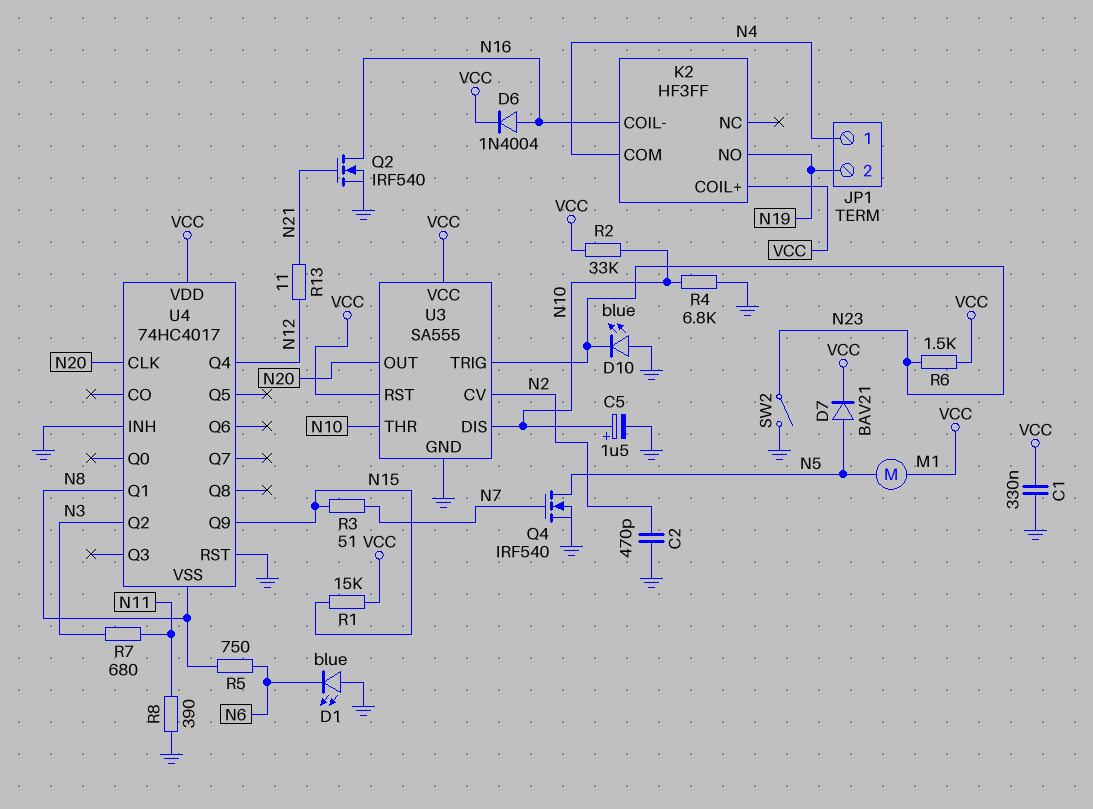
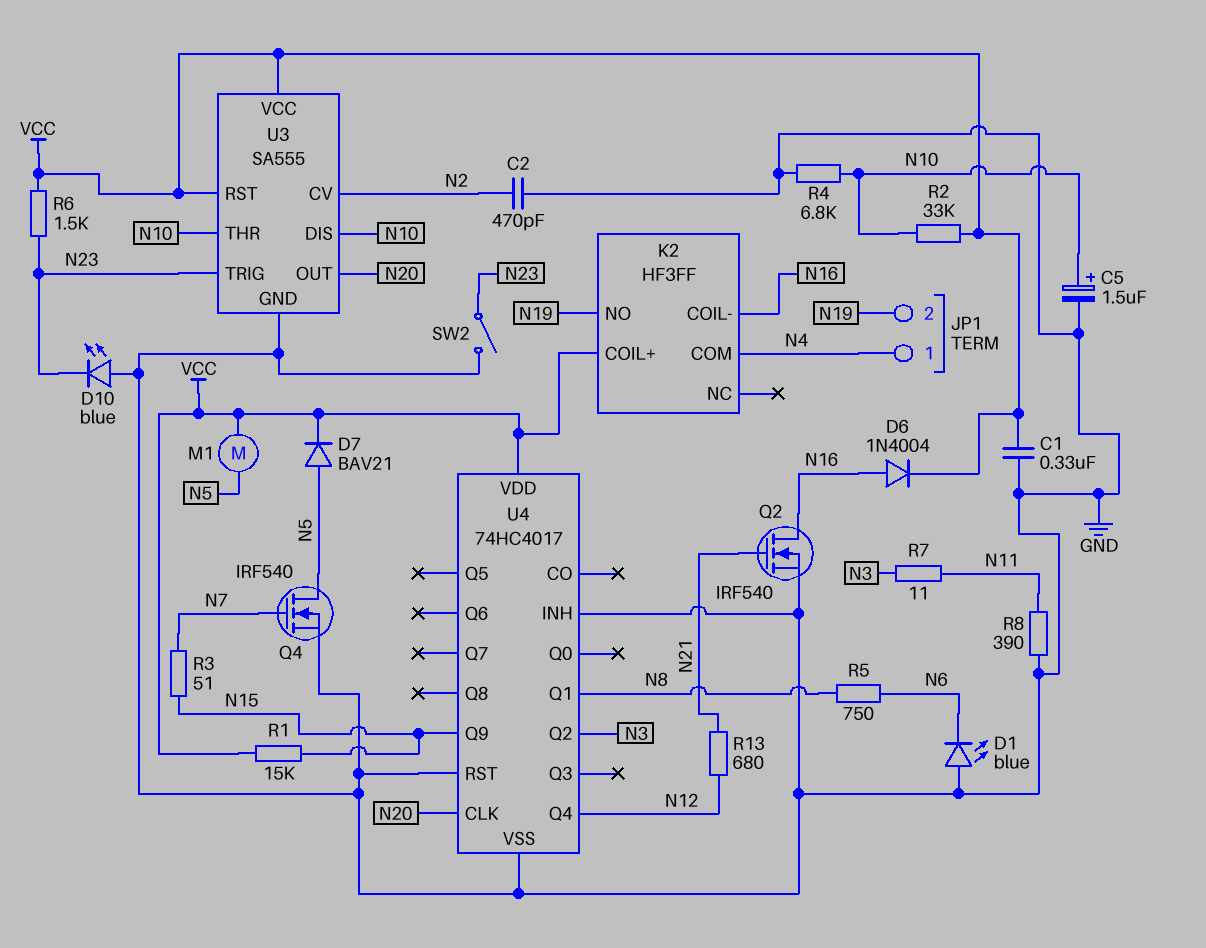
R7: 680 (N3, N11) -> 11 (N3, N11)
R13: 11 (N12, N21) -> 680 (N12, N21)
U4 pin VSS: N8 -> GND

